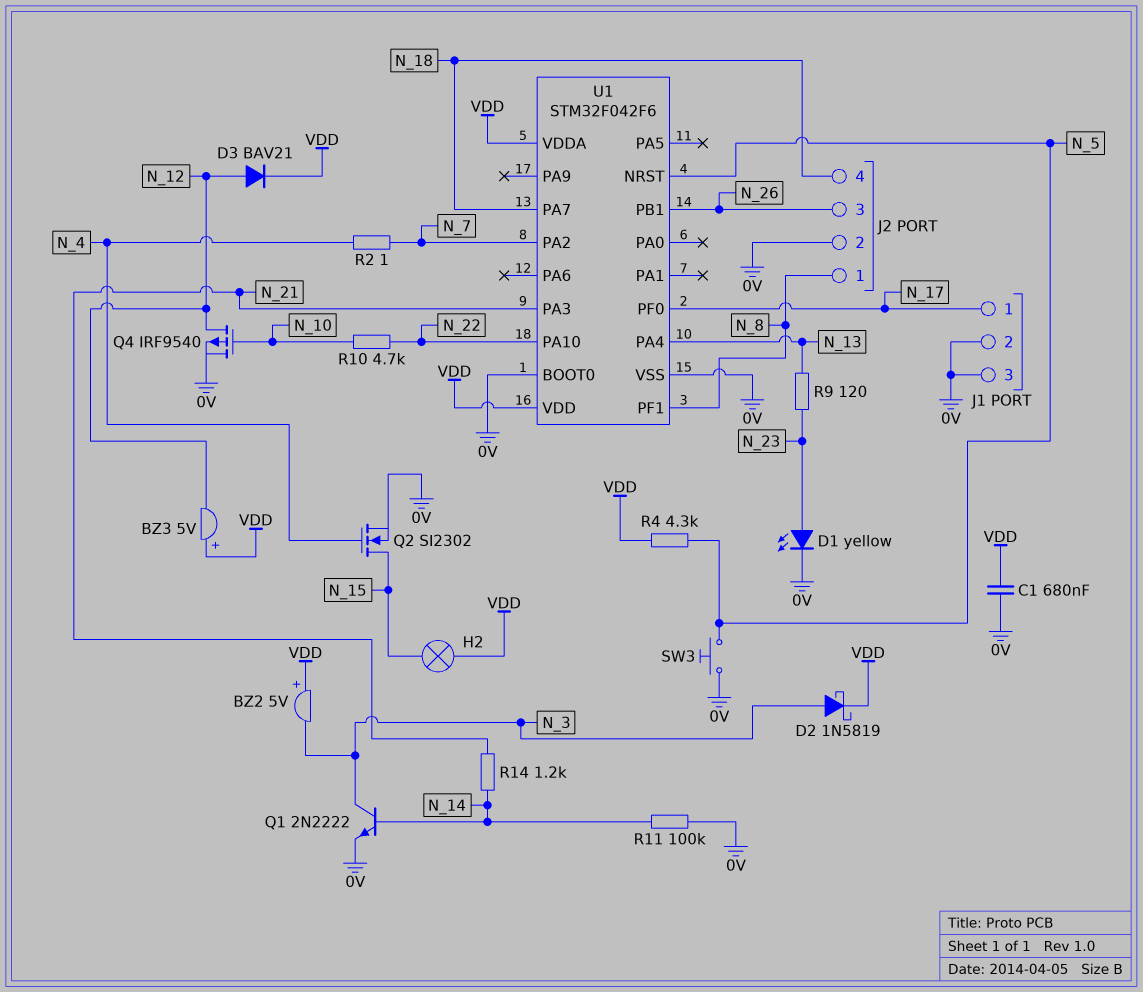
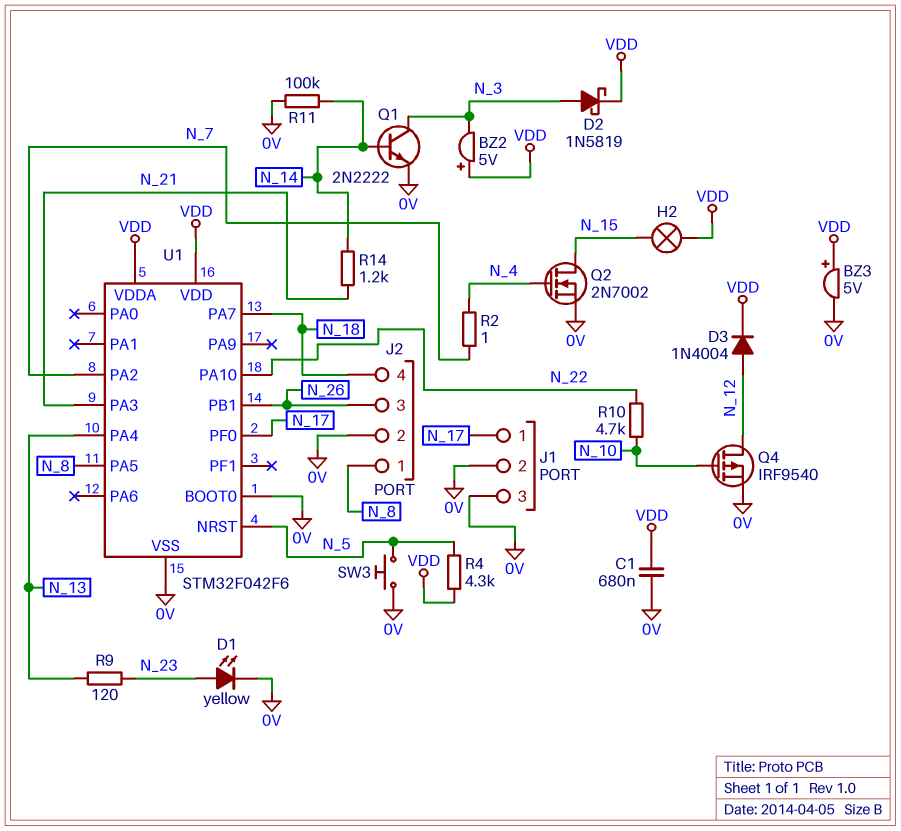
BZ3: buzzer 5V (plus VDD, minus N_12) -> buzzer 5V (plus VDD, minus 0V)
D3: diode BAV21 (A N_12, K VDD) -> diode 1N4004 (A N_12, K VDD)
Q2: NMOS SI2302 (G N_4, D N_15, S 0V) -> NMOS 2N7002 (G N_4, D N_15, S 0V)
U1 pin PA5: none -> N_8
U1 pin PF1: N_8 -> none

